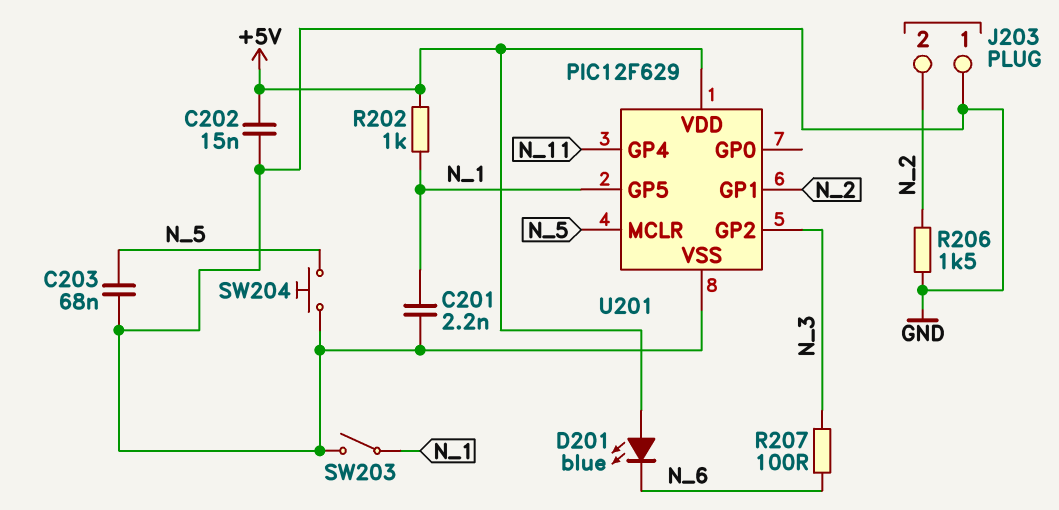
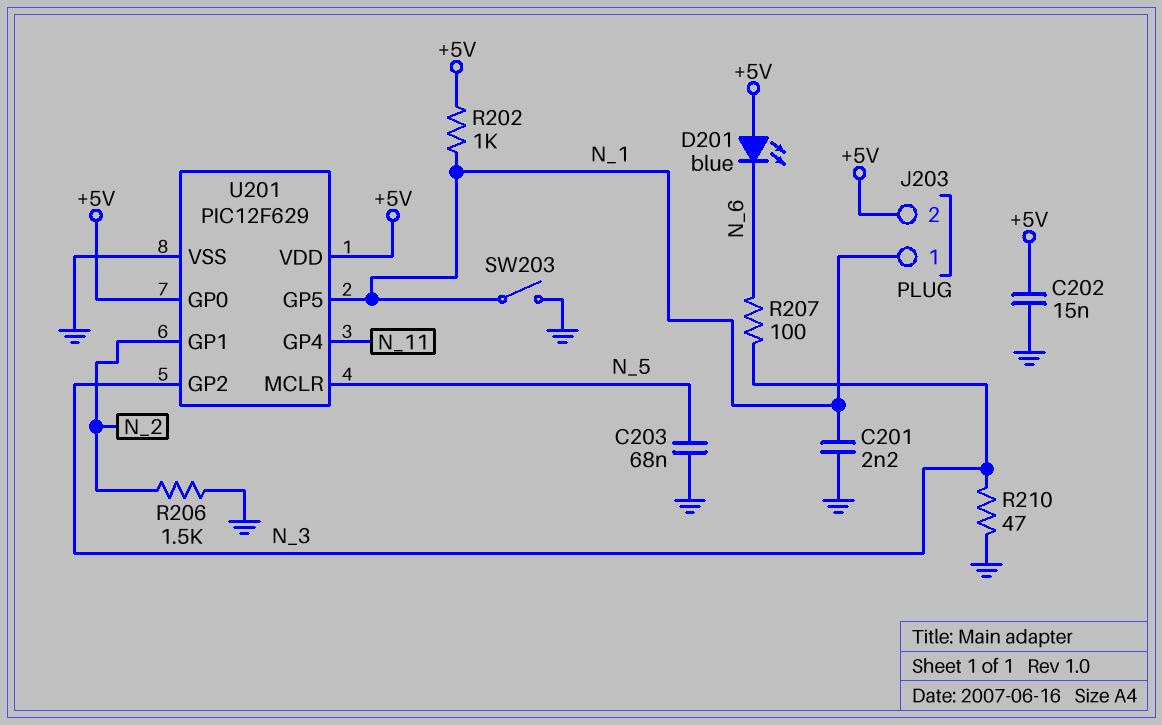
J203 pin 1: GND -> N_1
J203 pin 2: N_2 -> +5V
R210: none -> 47 (GND, N_3)
SW204: button (GND, N_5) -> none
U201 pin GP0: none -> +5V

